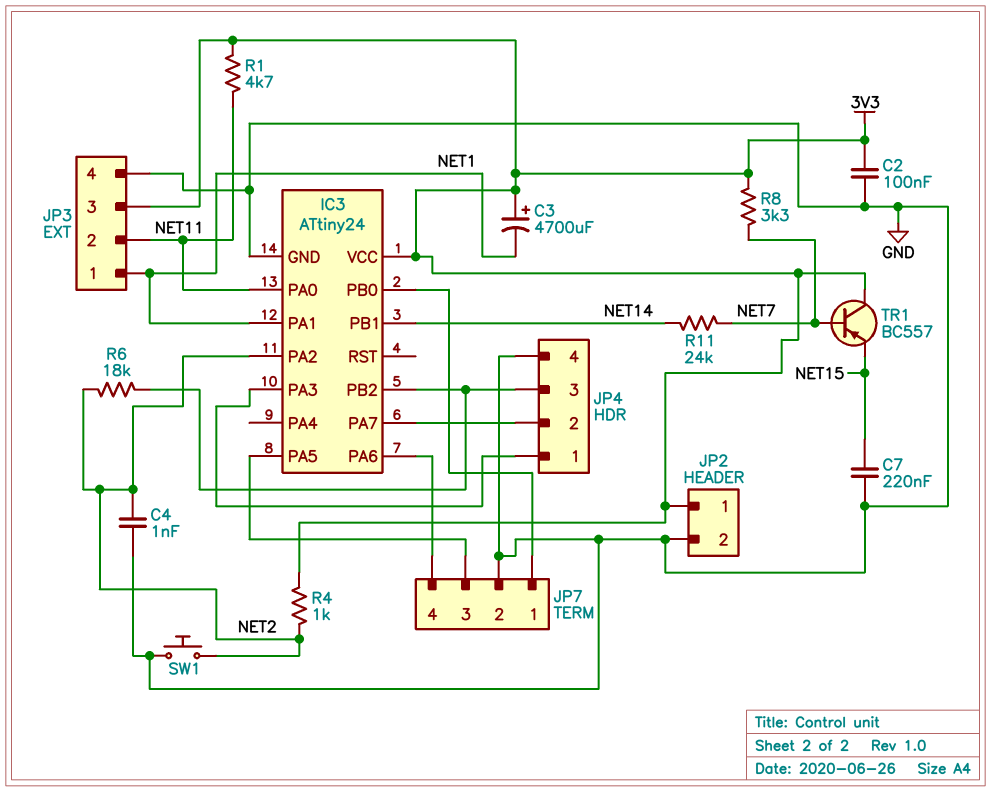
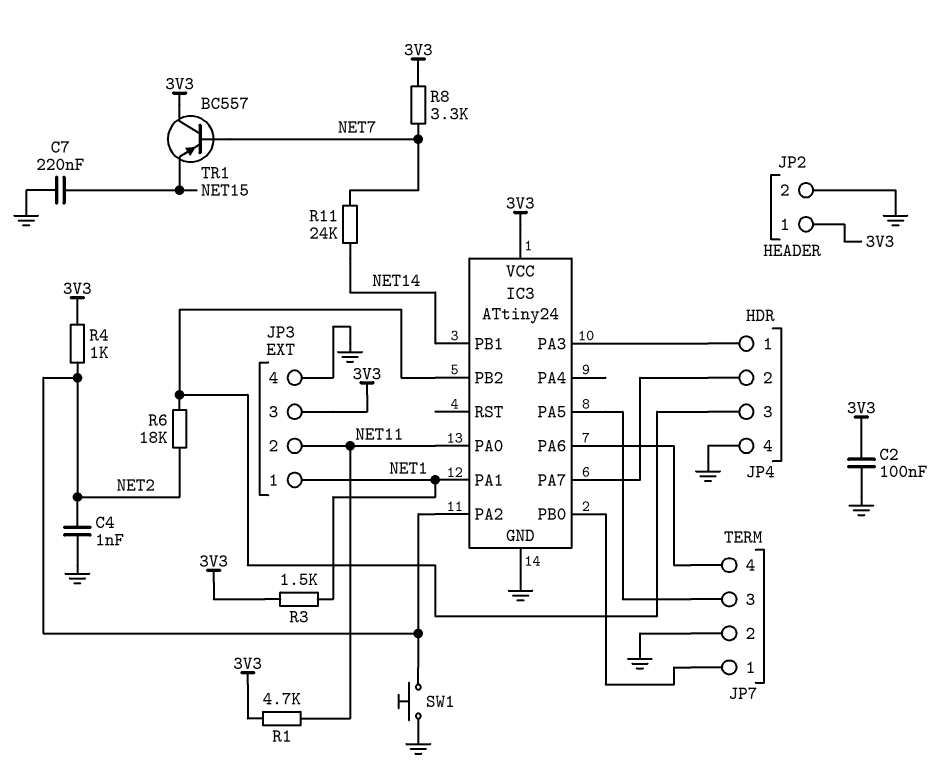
C3: 4700uF (plus 3V3, minus NET1) -> none
R3: none -> 1.5k (3V3, NET1)

